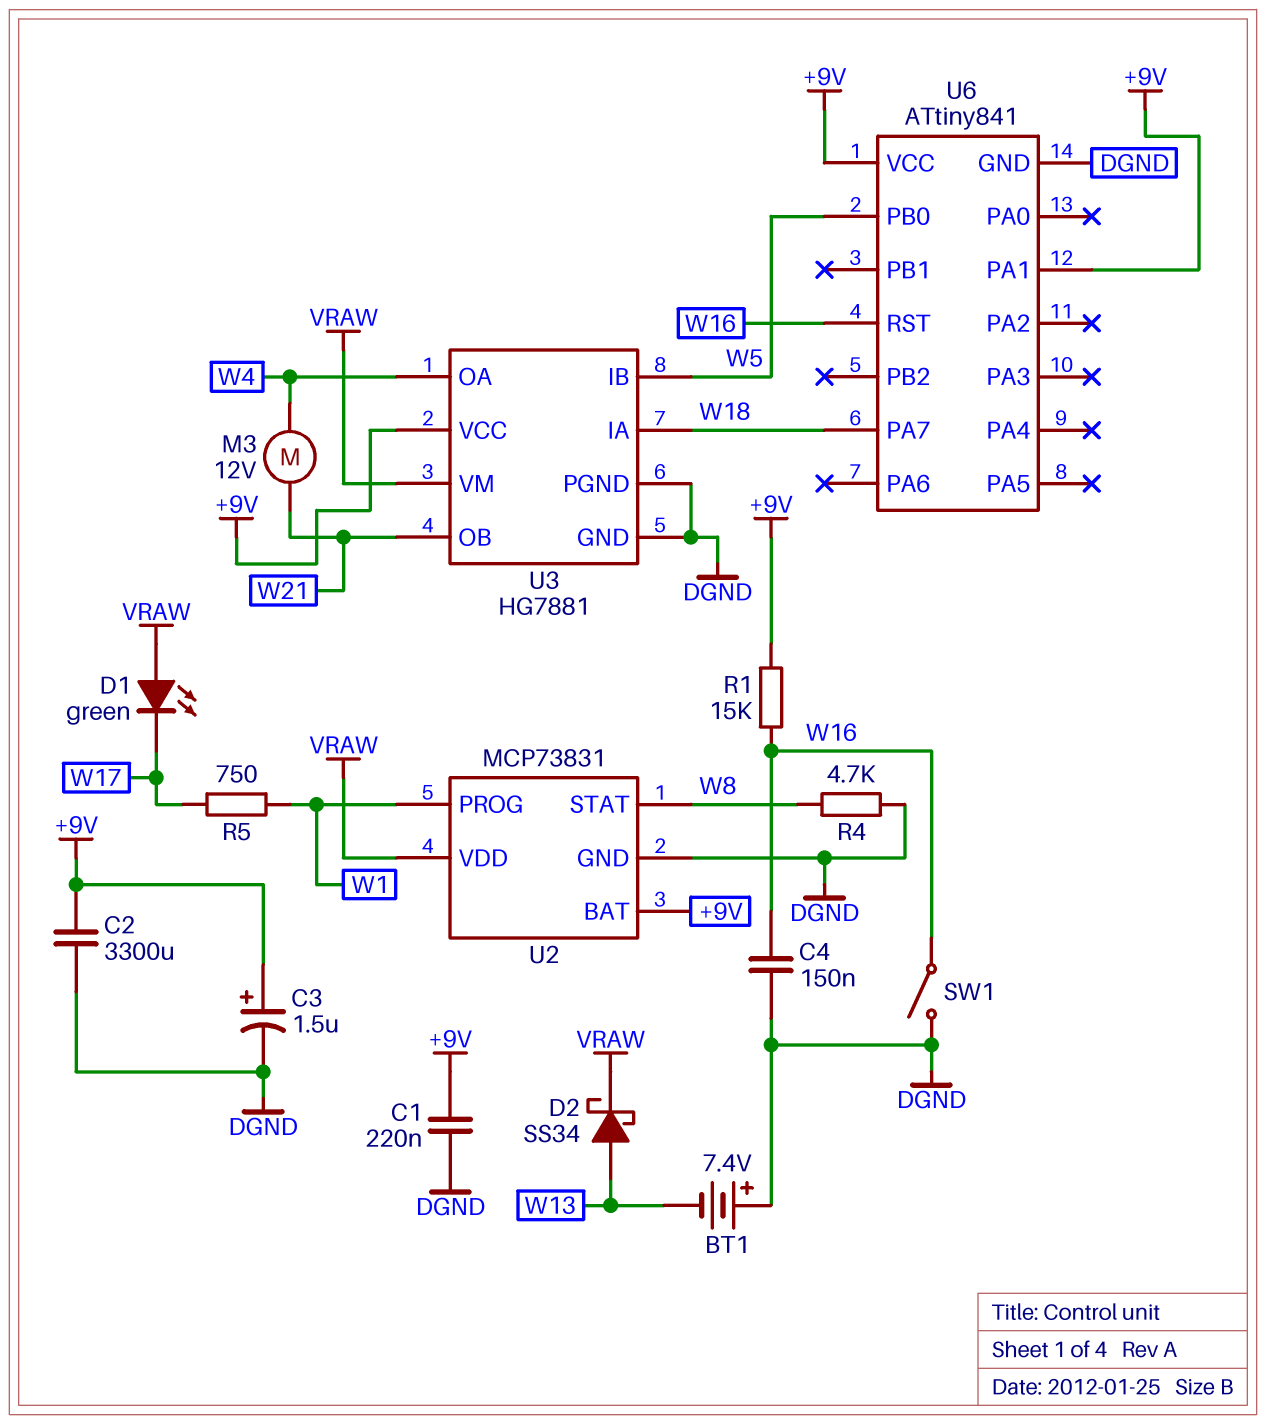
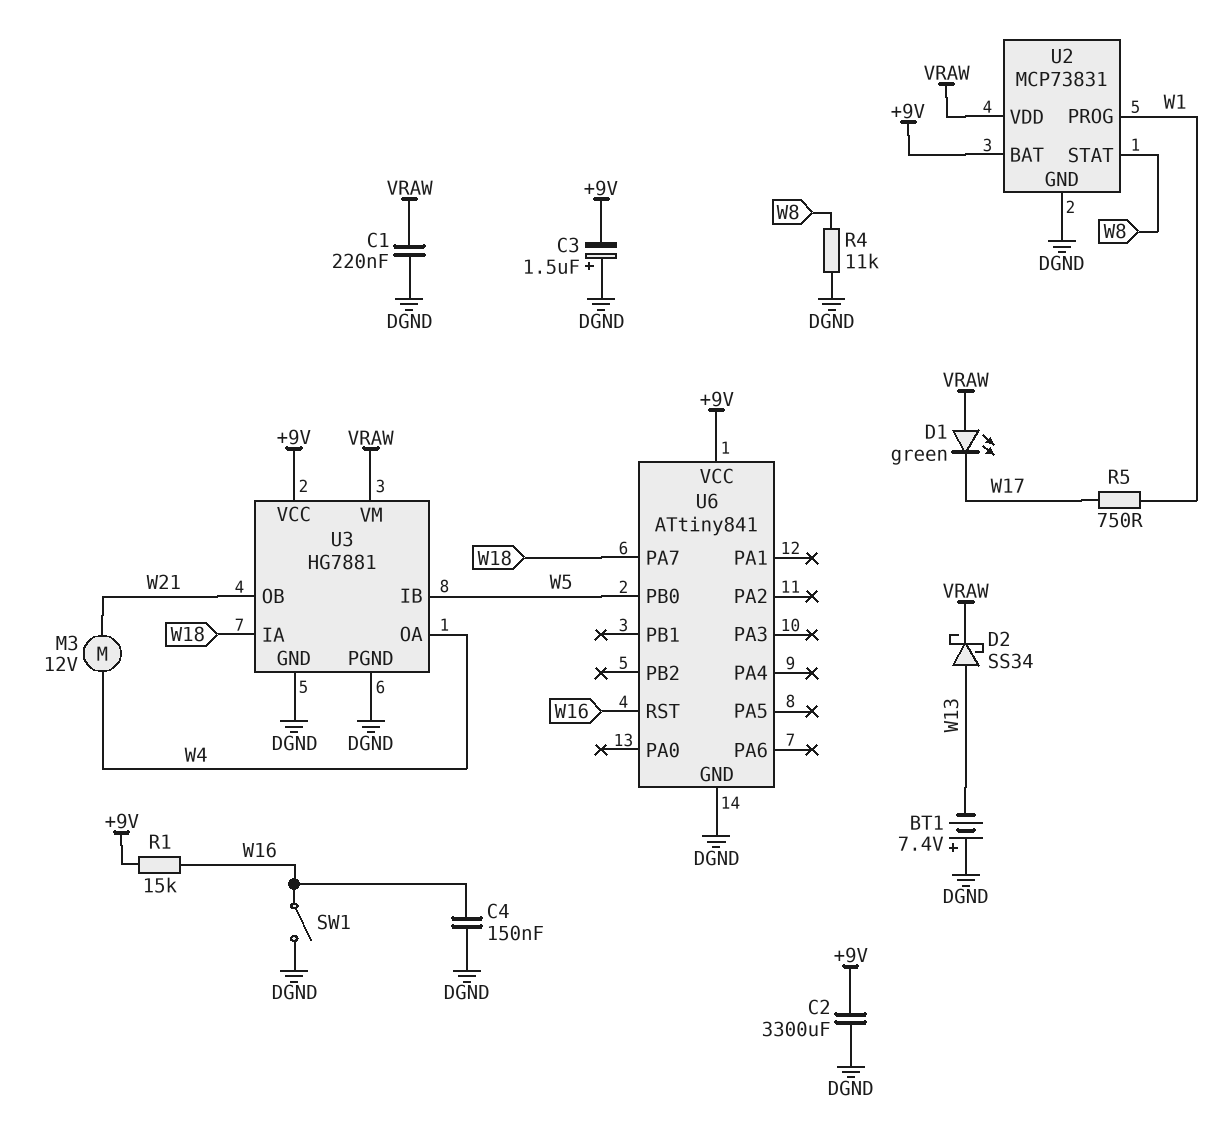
C1: 220nF (+9V, DGND) -> 220nF (DGND, VRAW)
C3: 1.5uF (plus +9V, minus DGND) -> 1.5uF (plus DGND, minus +9V)
R4: 4.7k (DGND, W8) -> 11k (DGND, W8)
U6 pin PA1: +9V -> none

